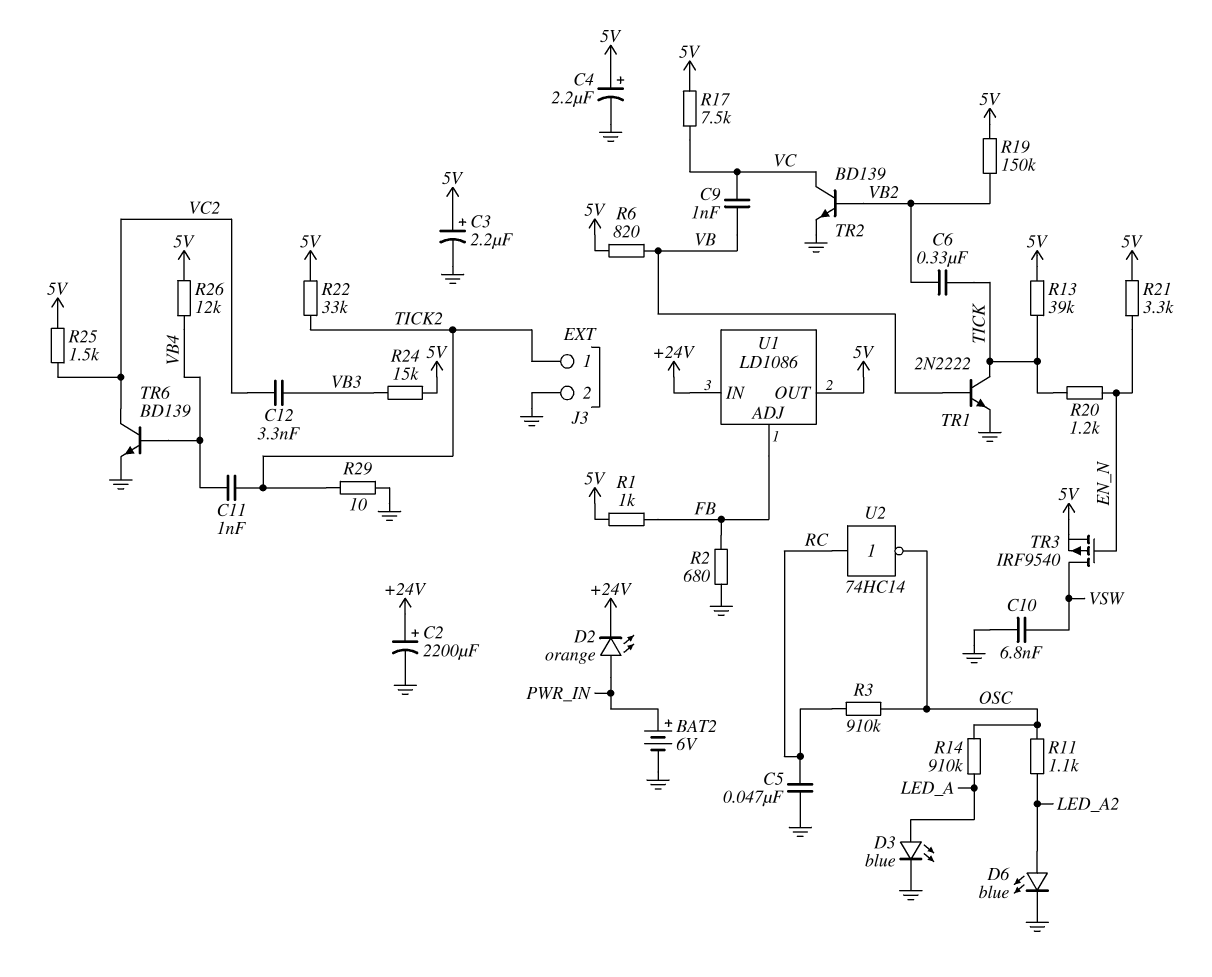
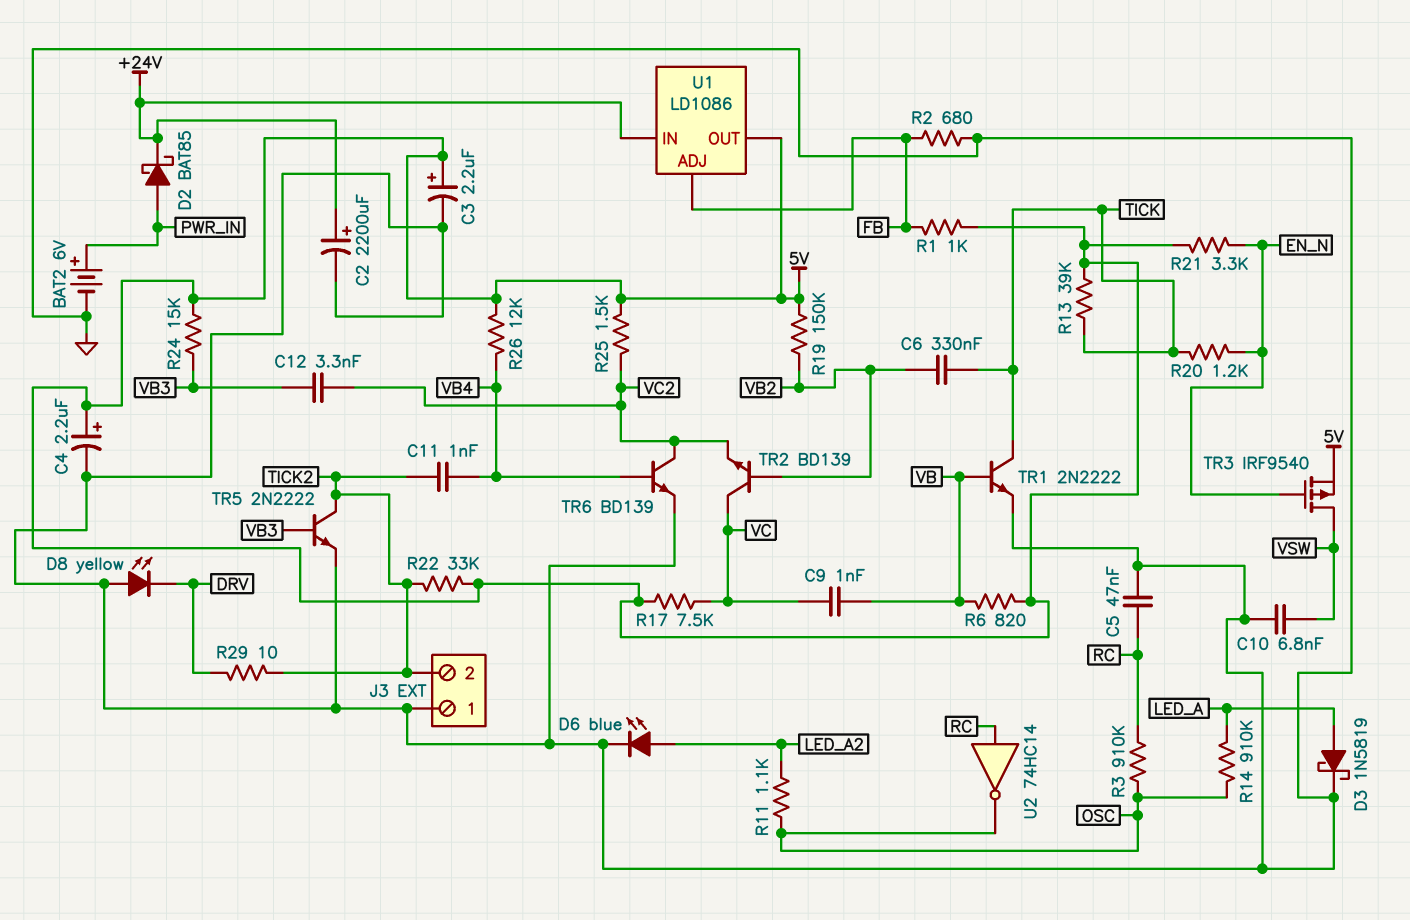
D2: LED orange (A PWR_IN, K +24V) -> schottky BAT85 (A PWR_IN, K +24V)
D3: LED blue (A LED_A, K GND) -> schottky 1N5819 (A LED_A, K GND)
D8: none -> LED yellow (A GND, K DRV)
J3 pin 1: TICK2 -> GND
J3 pin 2: GND -> TICK2
R29: 10 (GND, TICK2) -> 10 (DRV, TICK2)
TR2: NPN BD139 (B VB2, C VC, E GND) -> NPN BD139 (B VB2, C VC, E VC2)
TR5: none -> NPN 2N2222 (B VB3, C TICK2, E GND)

